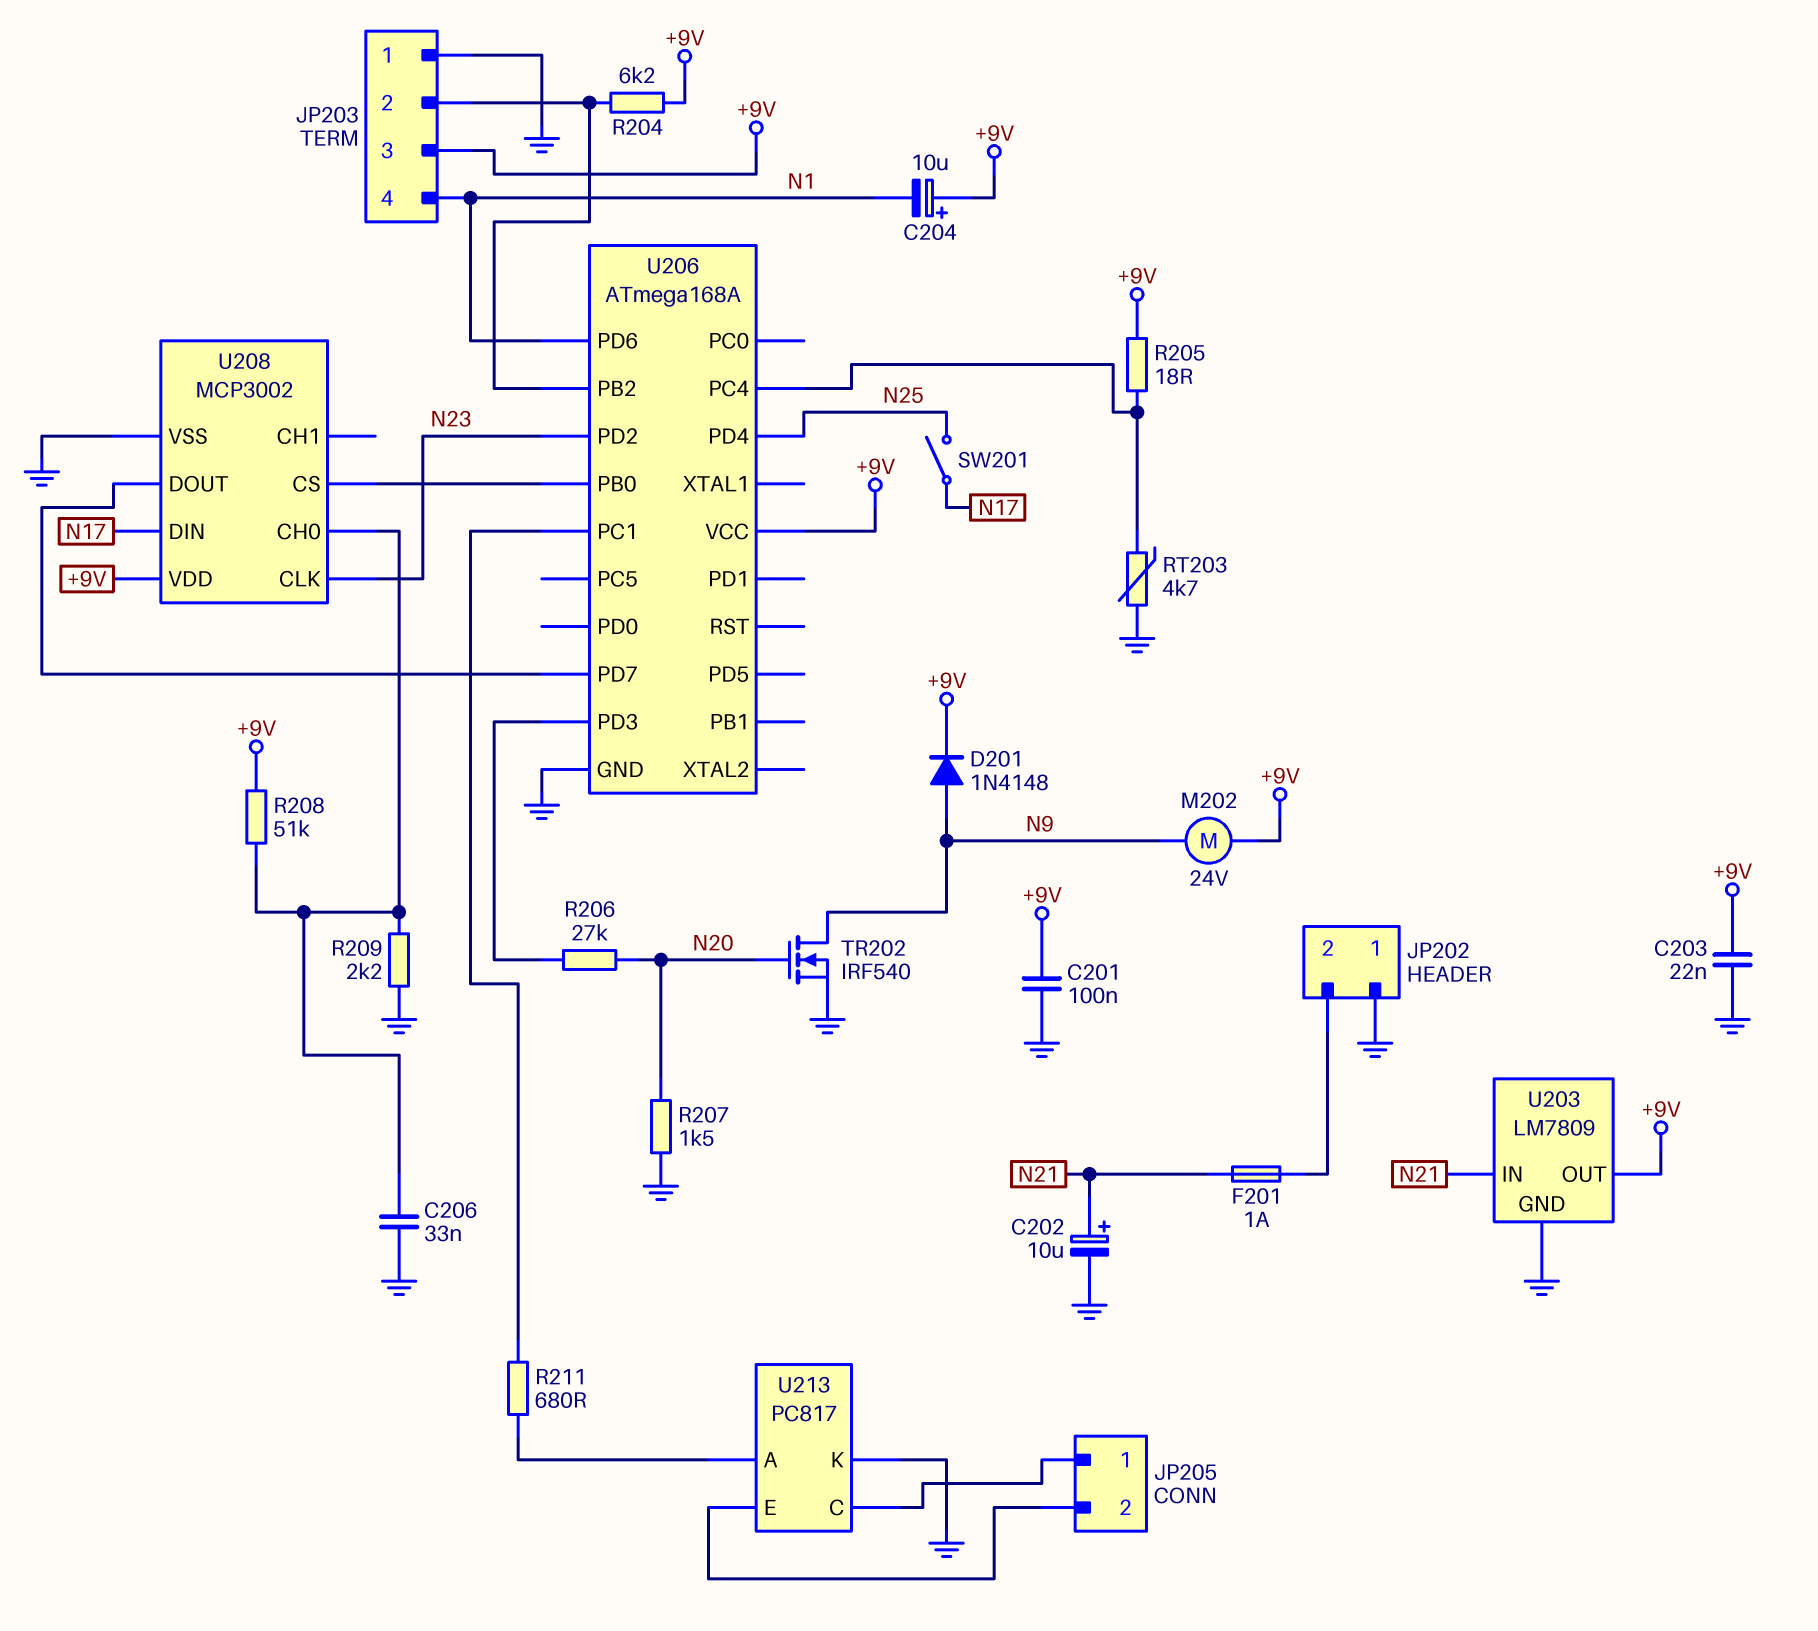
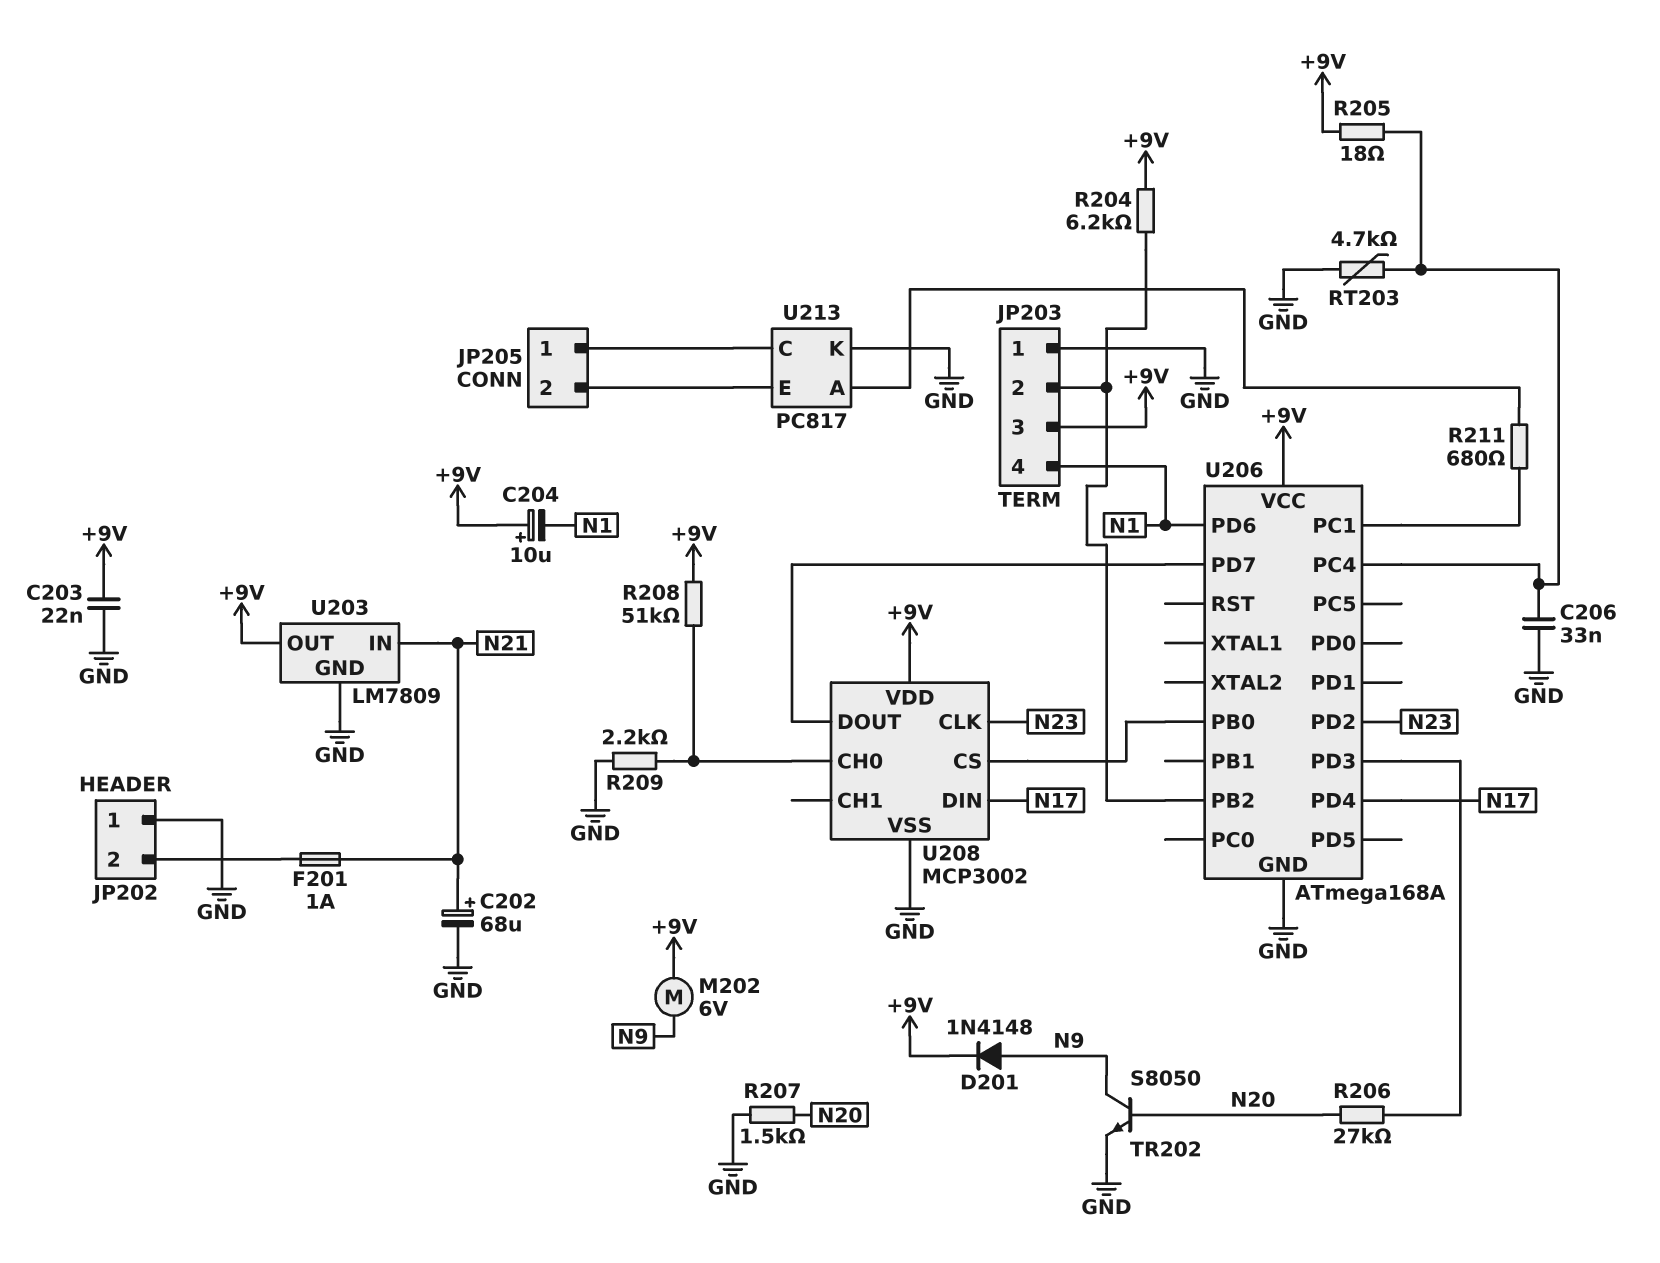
C201: 100nF (+9V, GND) -> none
C202: 10uF (plus N21, minus GND) -> 68uF (plus N21, minus GND)
C206: 33nF (GND, U208/CH0) -> 33nF (GND, U206/PC4)
M202: motor 24V (+9V, N9) -> motor 6V (+9V, N9)
SW201: switch (N17, N25) -> none
TR202: NMOS IRF540 (G N20, D N9, S GND) -> NPN S8050 (B N20, C N9, E GND)
U206 pin PD4: N25 -> N17

